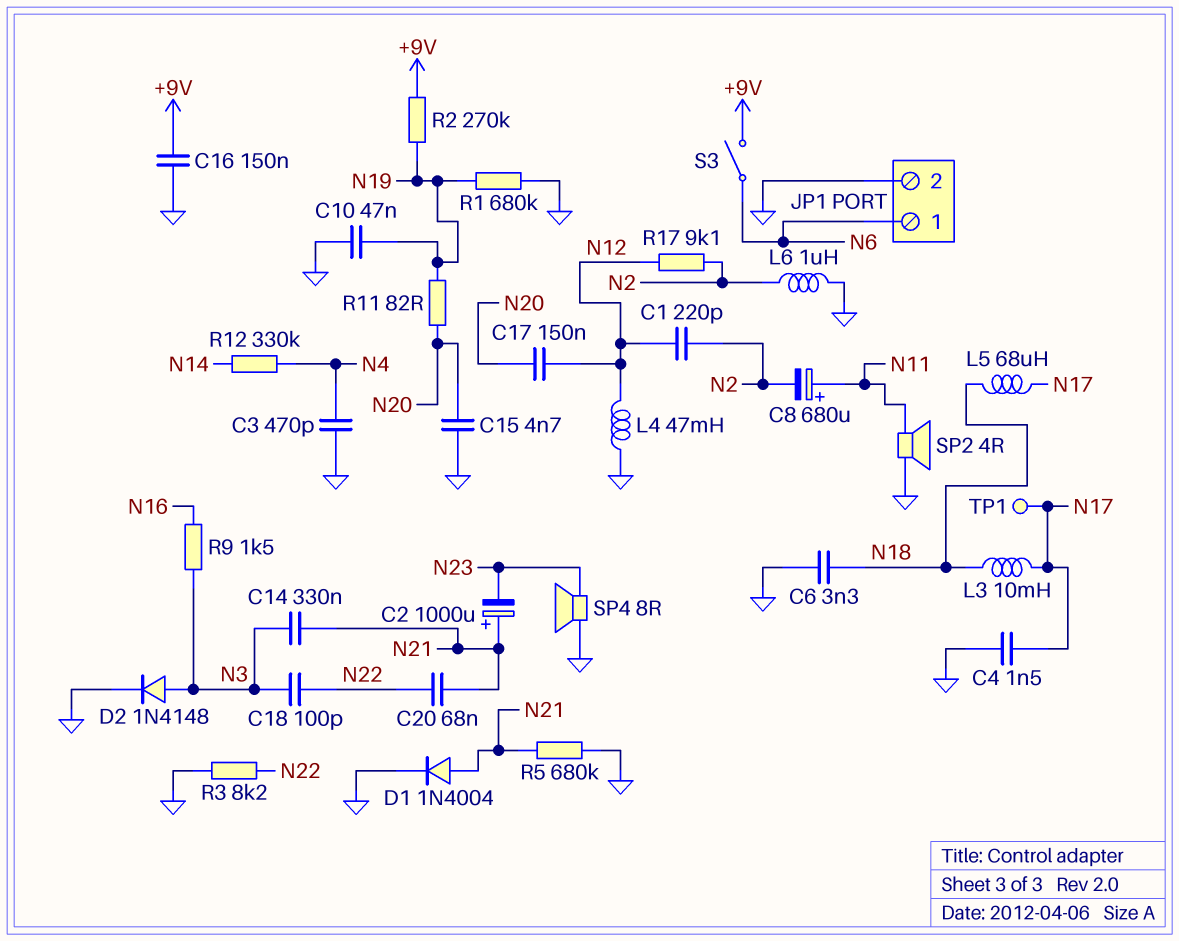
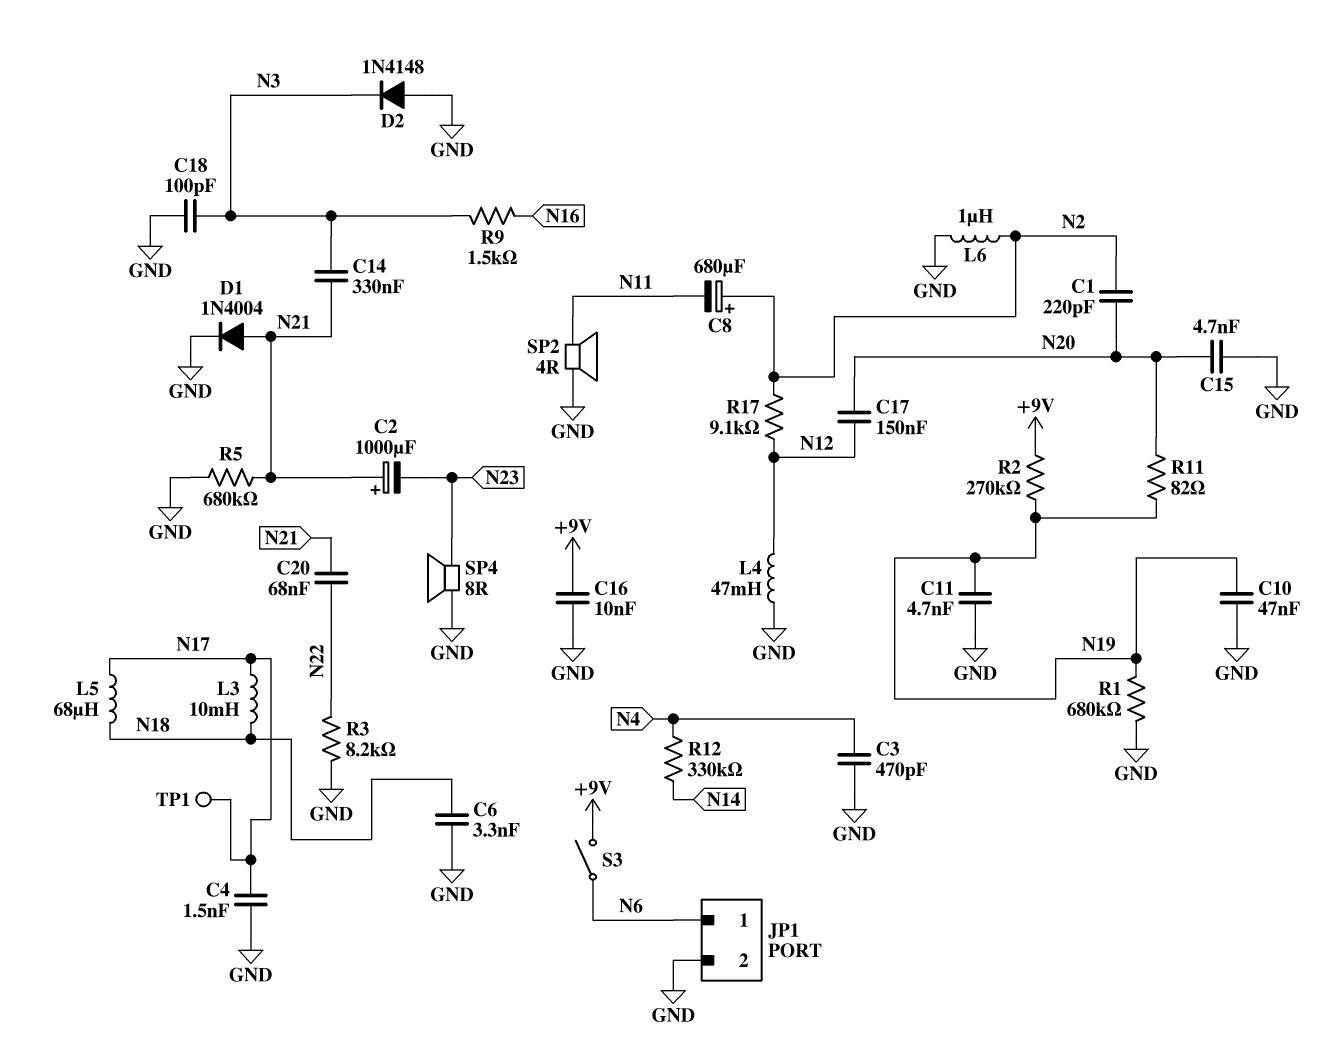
C1: 220pF (N2, N12) -> 220pF (N2, N20)
C8: 680uF (plus N11, minus N2) -> 680uF (plus N2, minus N11)
C11: none -> 4.7nF (GND, N19)
C16: 150nF (+9V, GND) -> 10nF (+9V, GND)
C18: 100pF (N3, N22) -> 100pF (GND, N3)
D2: diode 1N4148 (A N3, K GND) -> diode 1N4148 (A GND, K N3)

